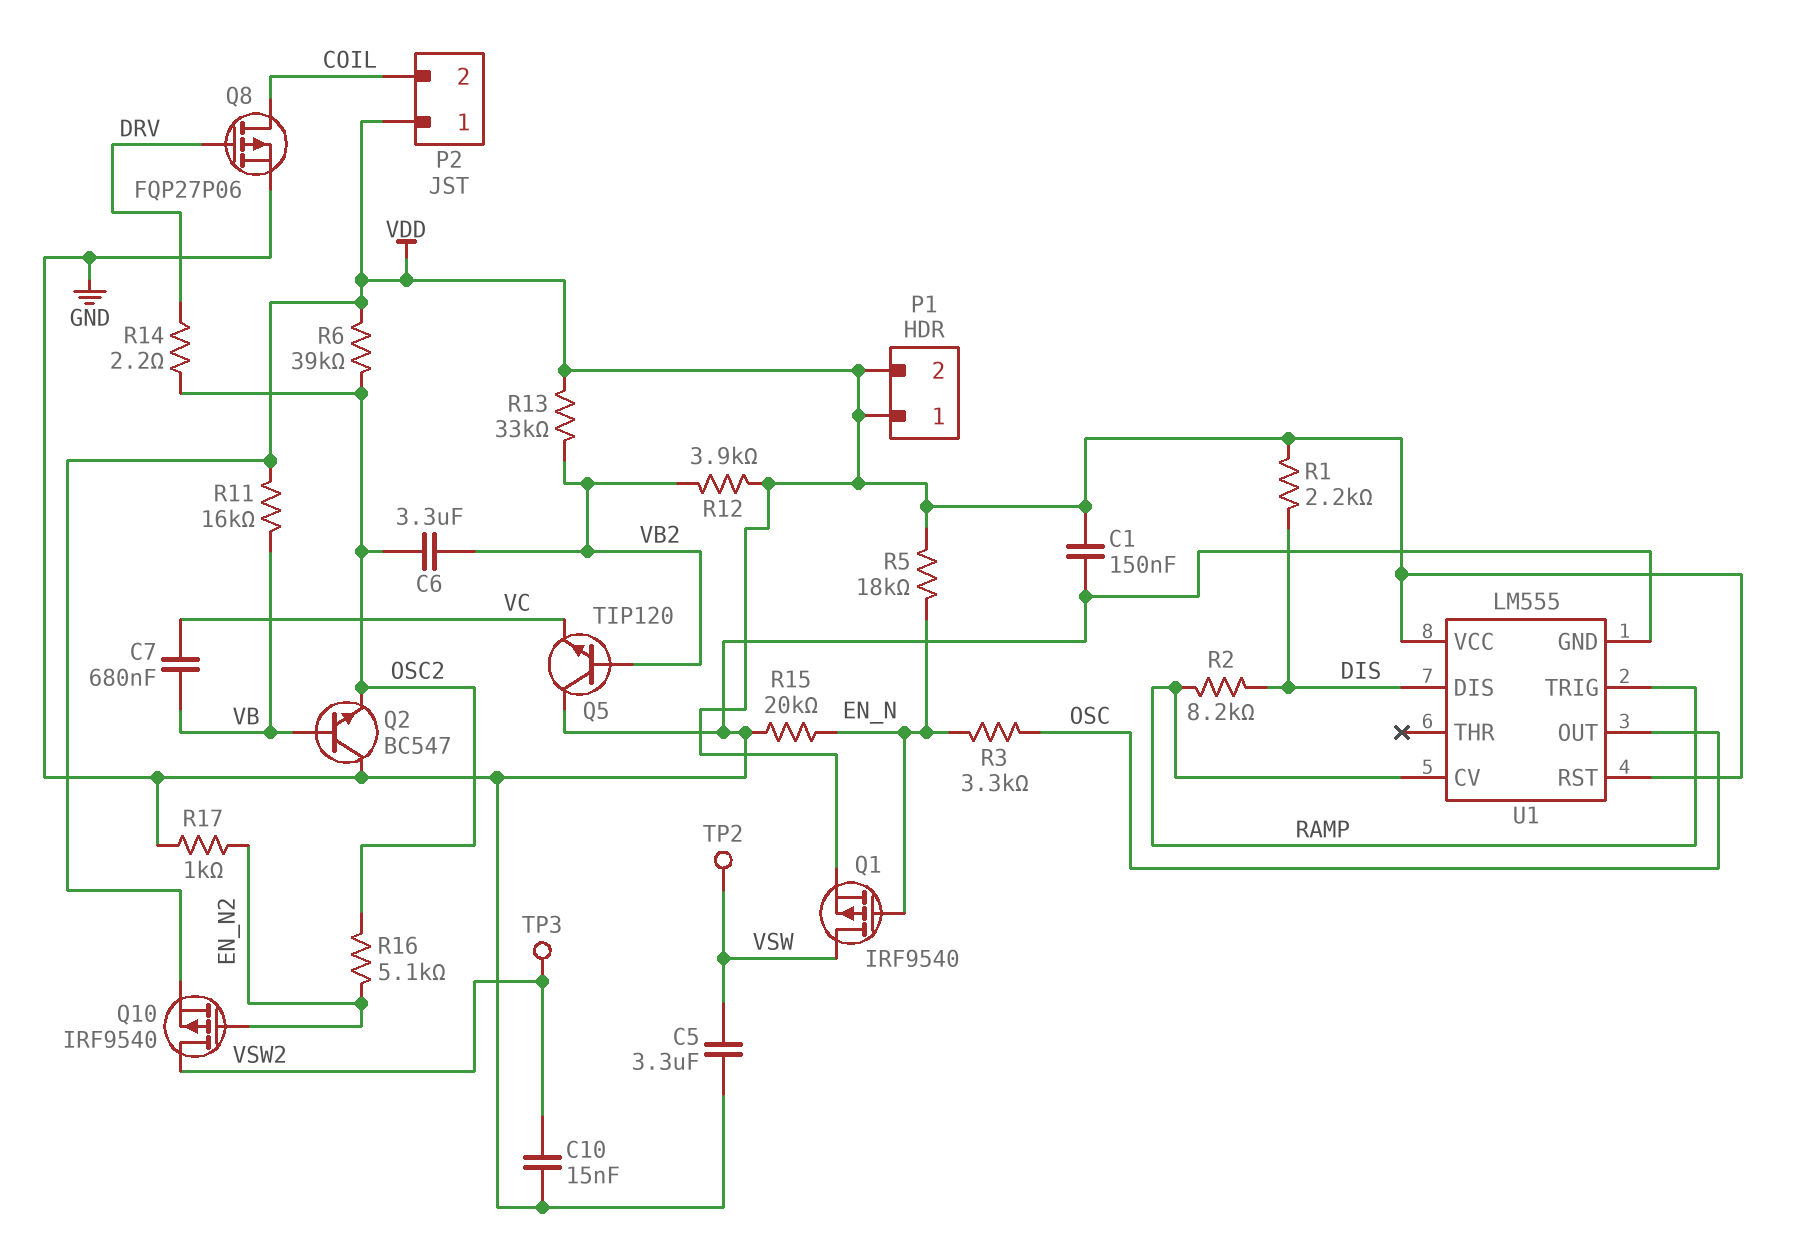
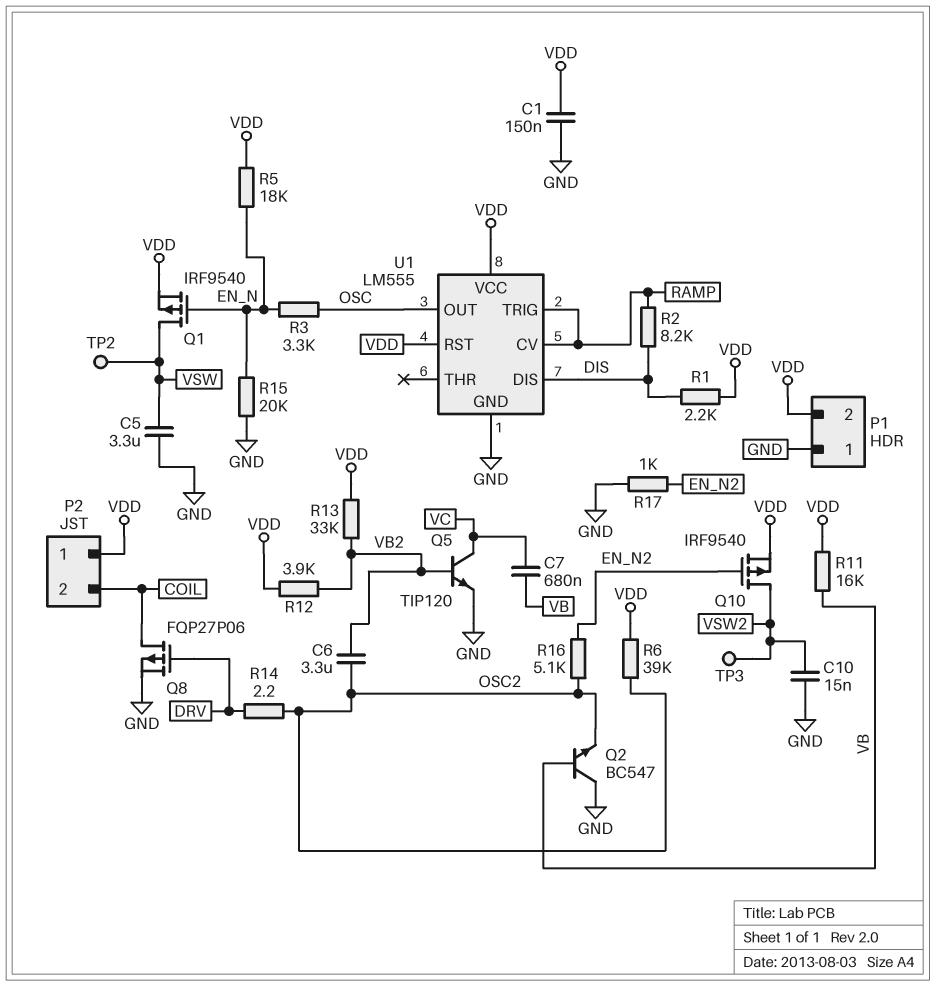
P1 pin 1: VDD -> GND
Q5: NPN TIP120 (B VB2, C GND, E VC) -> NPN TIP120 (B VB2, C VC, E GND)

